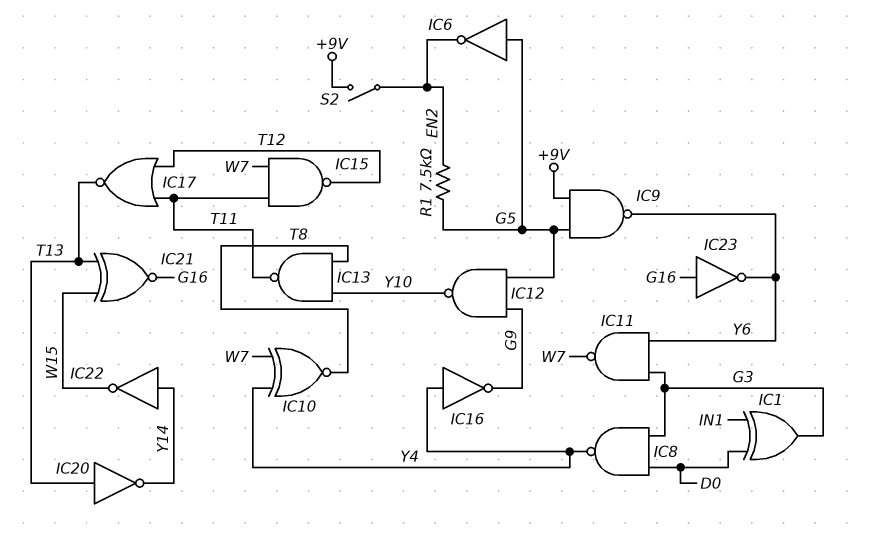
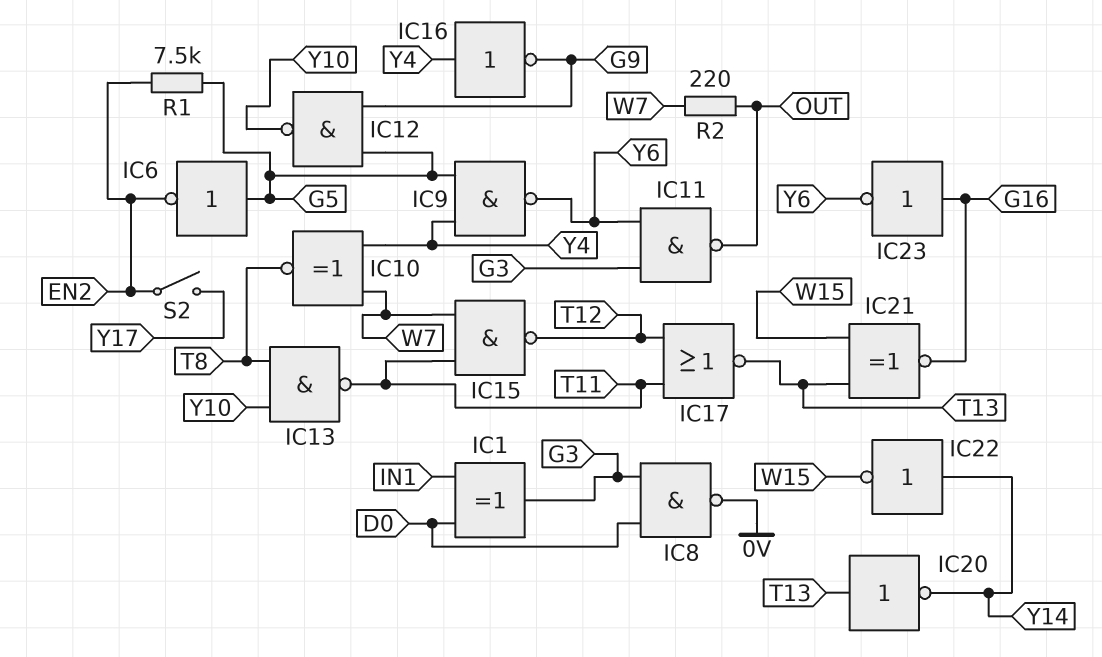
IC8: NAND (in D0, in G3, out Y4) -> NAND (in D0, in G3, out 0V)
IC9: NAND (in +9V, in G5, out Y6) -> NAND (in G5, in Y4, out Y6)
IC11: NAND (in G3, in Y6, out W7) -> NAND (in G3, in Y6, out OUT)
R2: none -> 220 (OUT, W7)
S2: switch (+9V, EN2) -> switch (EN2, Y17)

